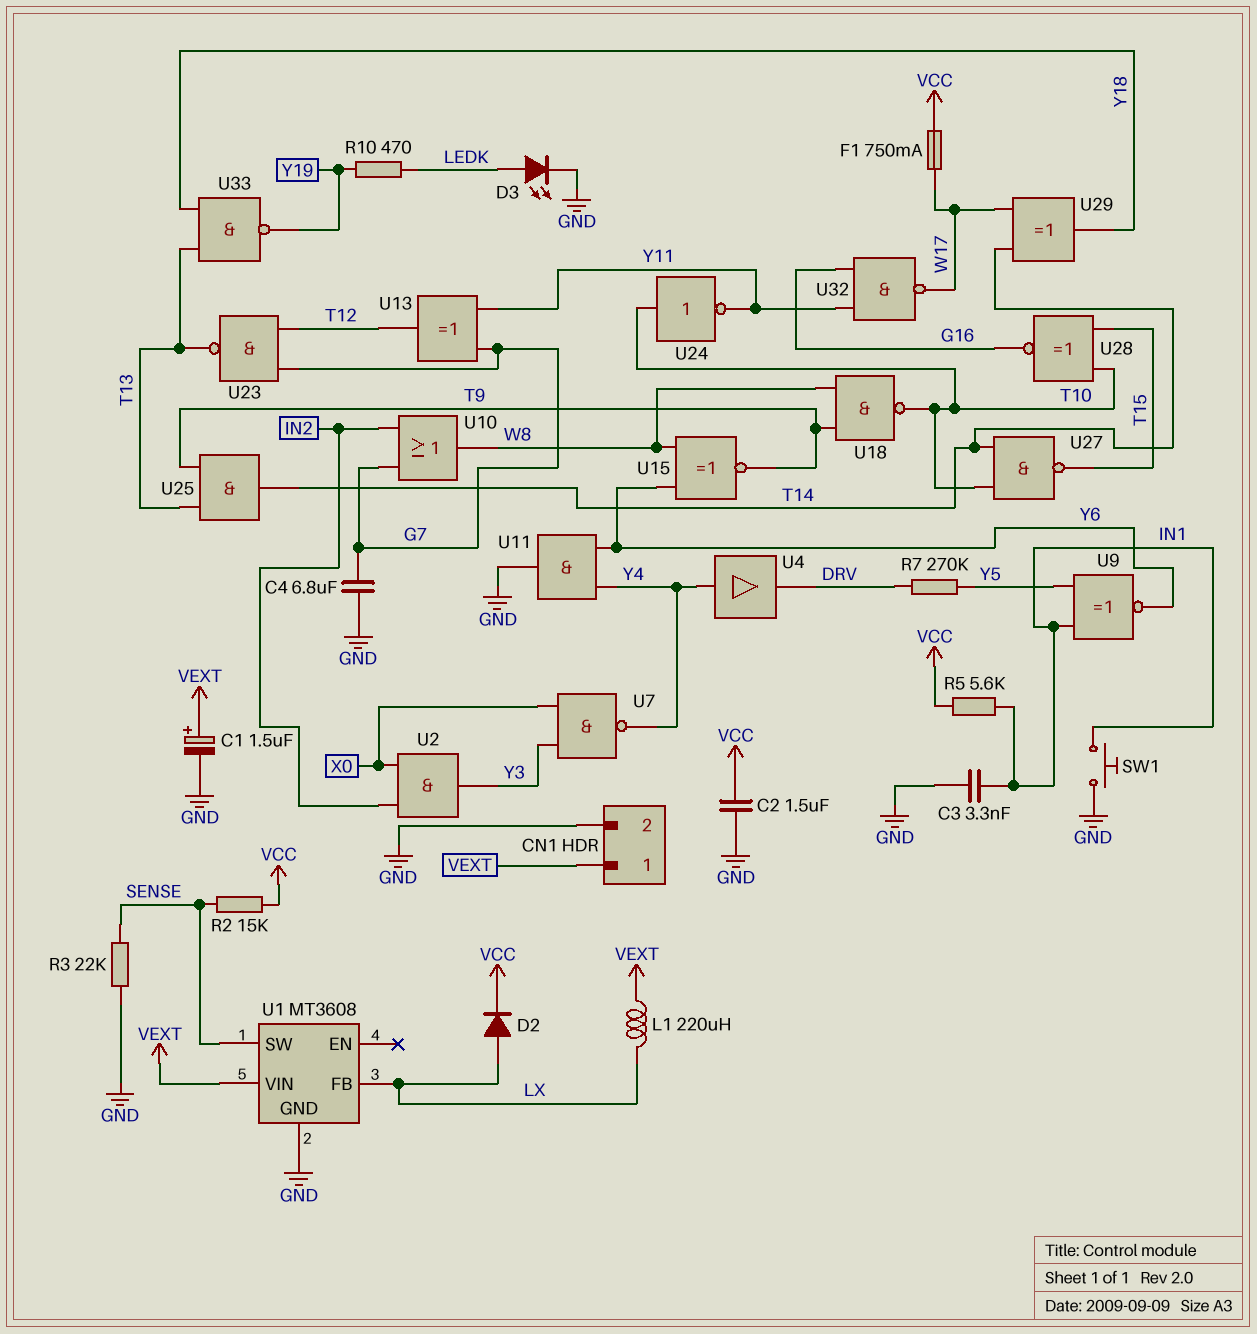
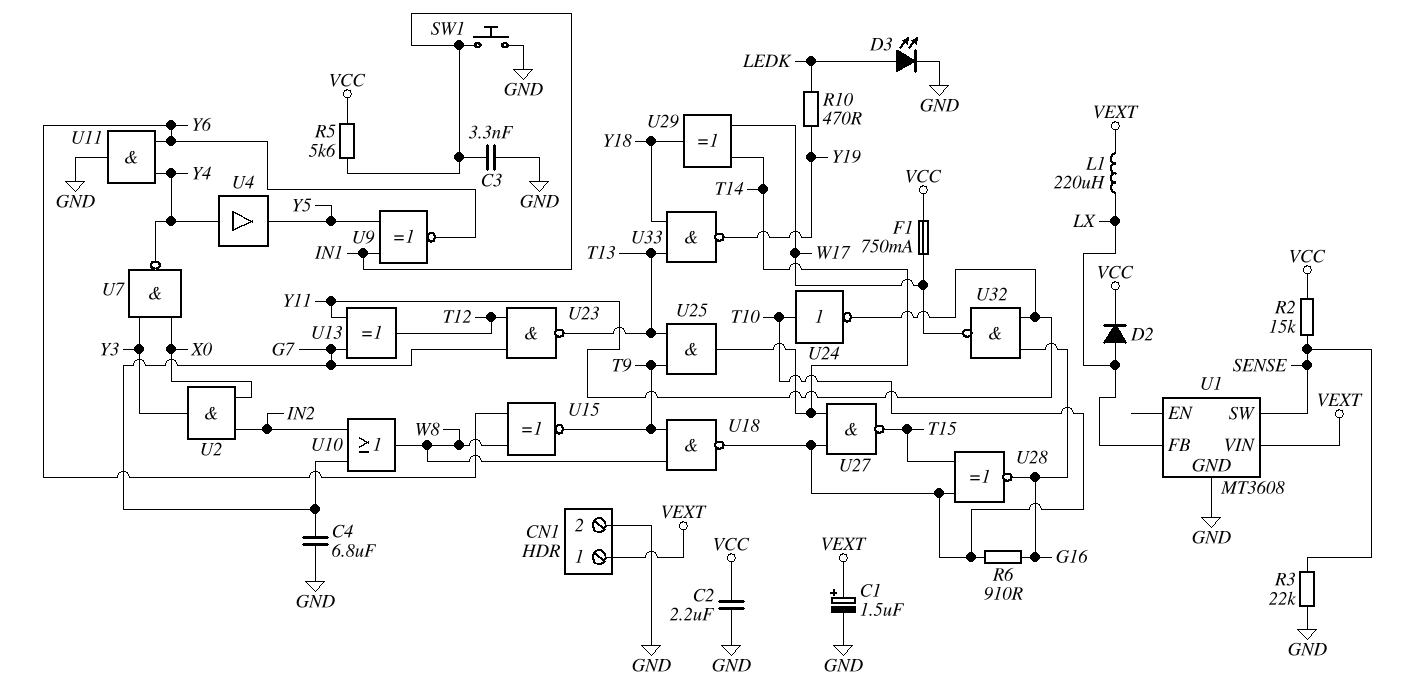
C2: 1.5uF (GND, VCC) -> 2.2uF (GND, VCC)
R6: none -> 910 (G16, T10)
R7: 270k (DRV, Y5) -> none
U4: buffer (in Y4, out DRV) -> buffer (in Y4, out Y5)

